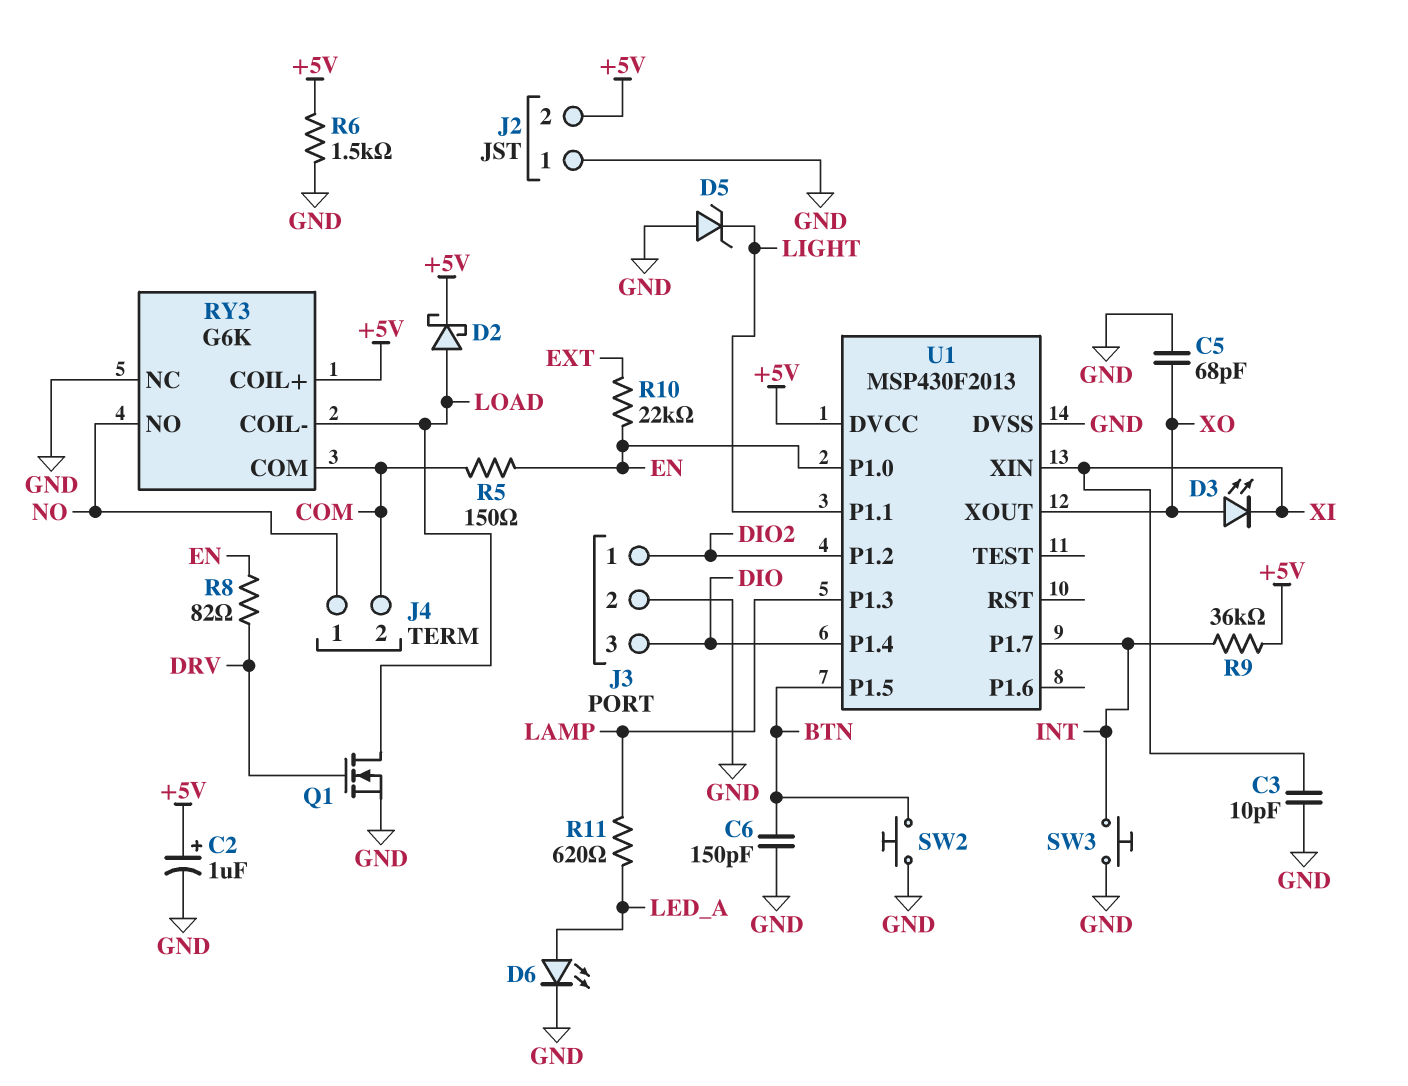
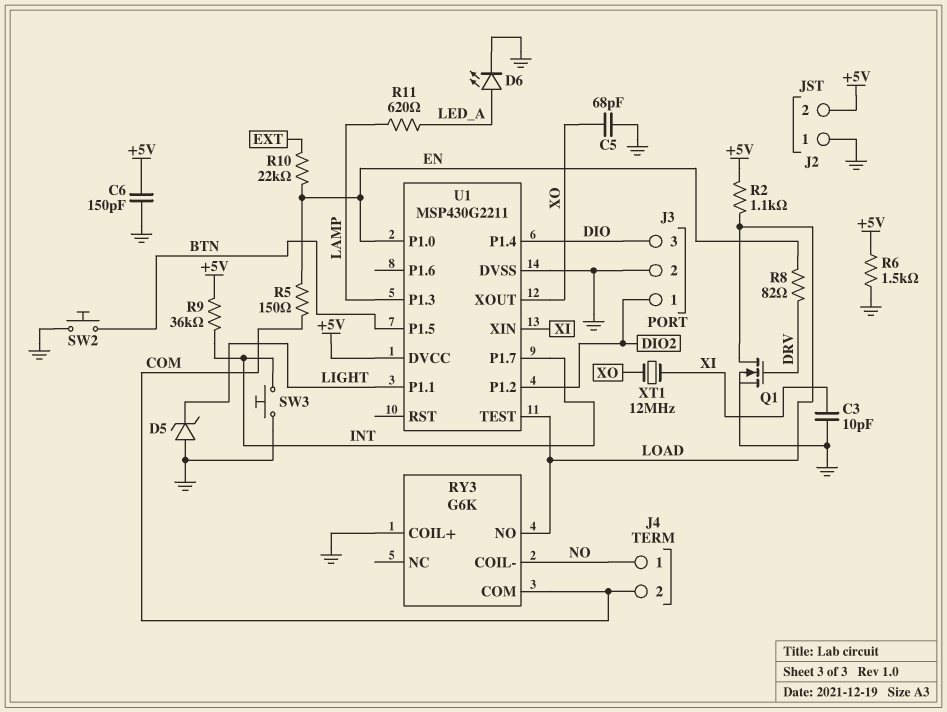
C2: 1uF (plus +5V, minus GND) -> none
C6: 150pF (BTN, GND) -> 150pF (+5V, GND)
D2: schottky (A LOAD, K +5V) -> none
D3: LED (A XO, K XI) -> none
R2: none -> 1.1k (+5V, LOAD)
RY3 pin COIL+: +5V -> GND
RY3 pin COIL-: LOAD -> NO
RY3 pin NC: GND -> none
RY3 pin NO: NO -> LOAD
U1: MSP430F2013 -> MSP430G2211
U1 pin TEST: none -> LOAD
XT1: none -> 12MHz (XI, XO)

